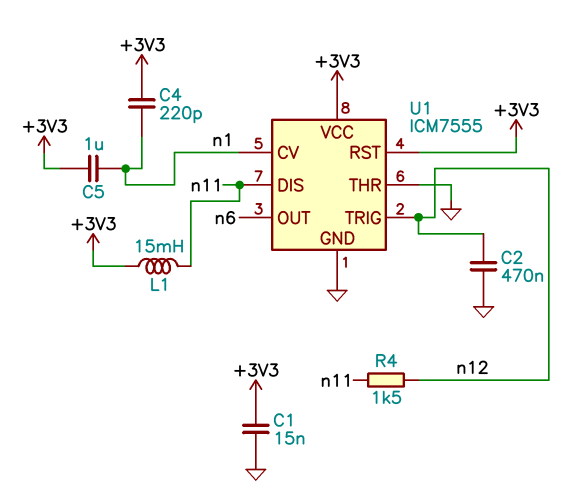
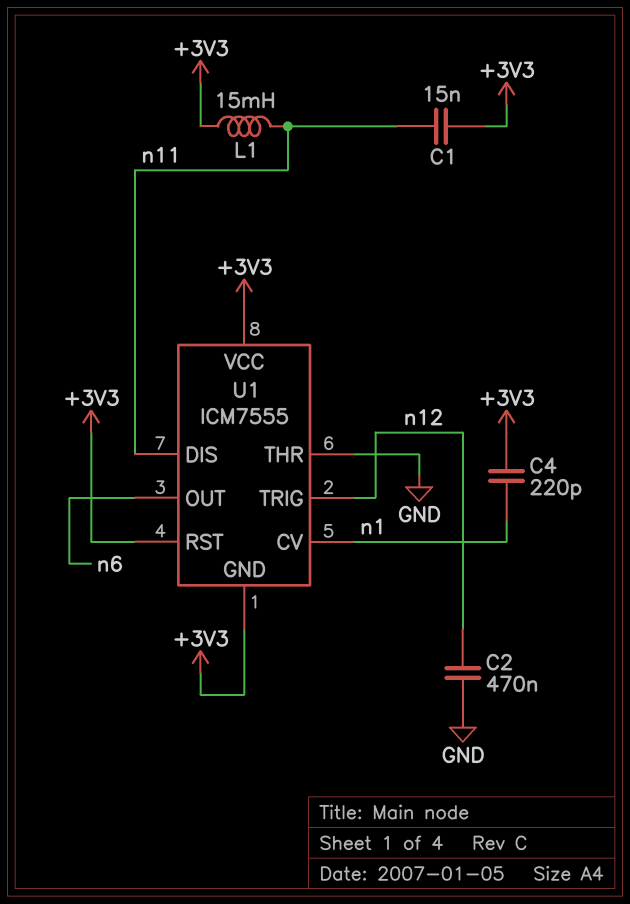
C1: 15nF (+3V3, GND) -> 15nF (+3V3, n11)
C5: 1uF (+3V3, n1) -> none
R4: 1.5k (n11, n12) -> none
U1 pin GND: GND -> +3V3

